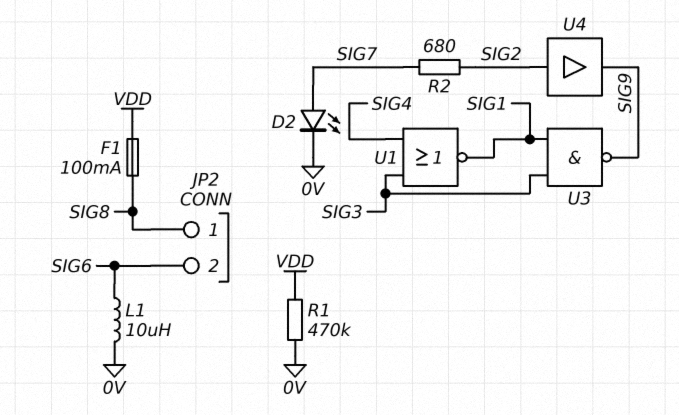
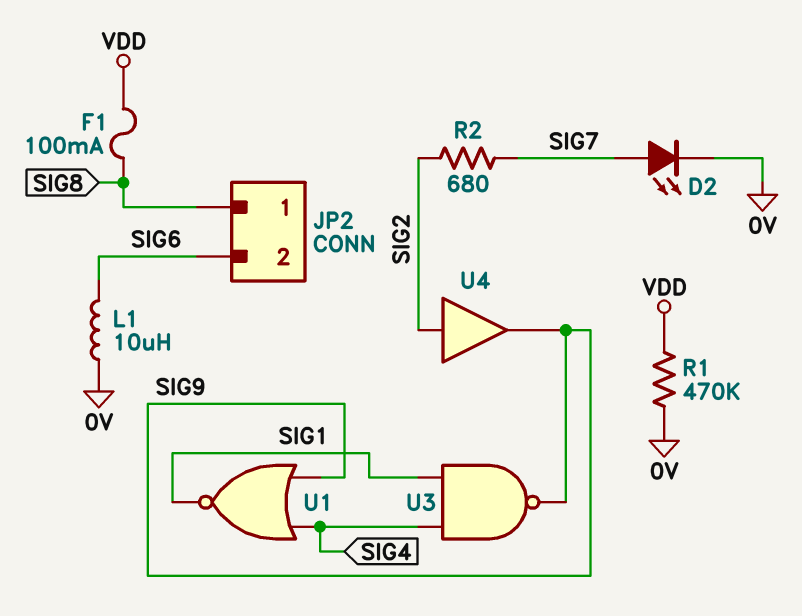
U1: NOR (in SIG3, in SIG4, out SIG1) -> NOR (in SIG4, in SIG9, out SIG1)
U3: NAND (in SIG1, in SIG3, out SIG9) -> NAND (in SIG1, in SIG4, out SIG9)

